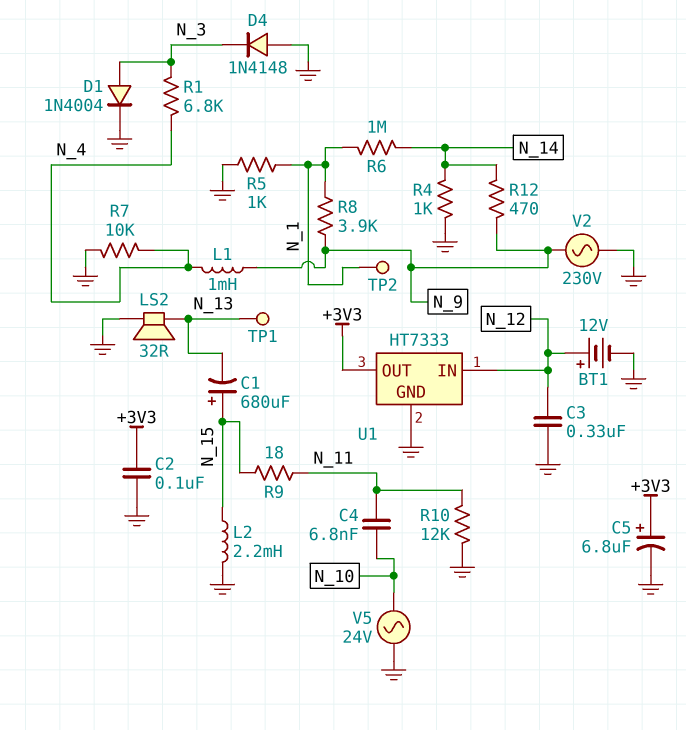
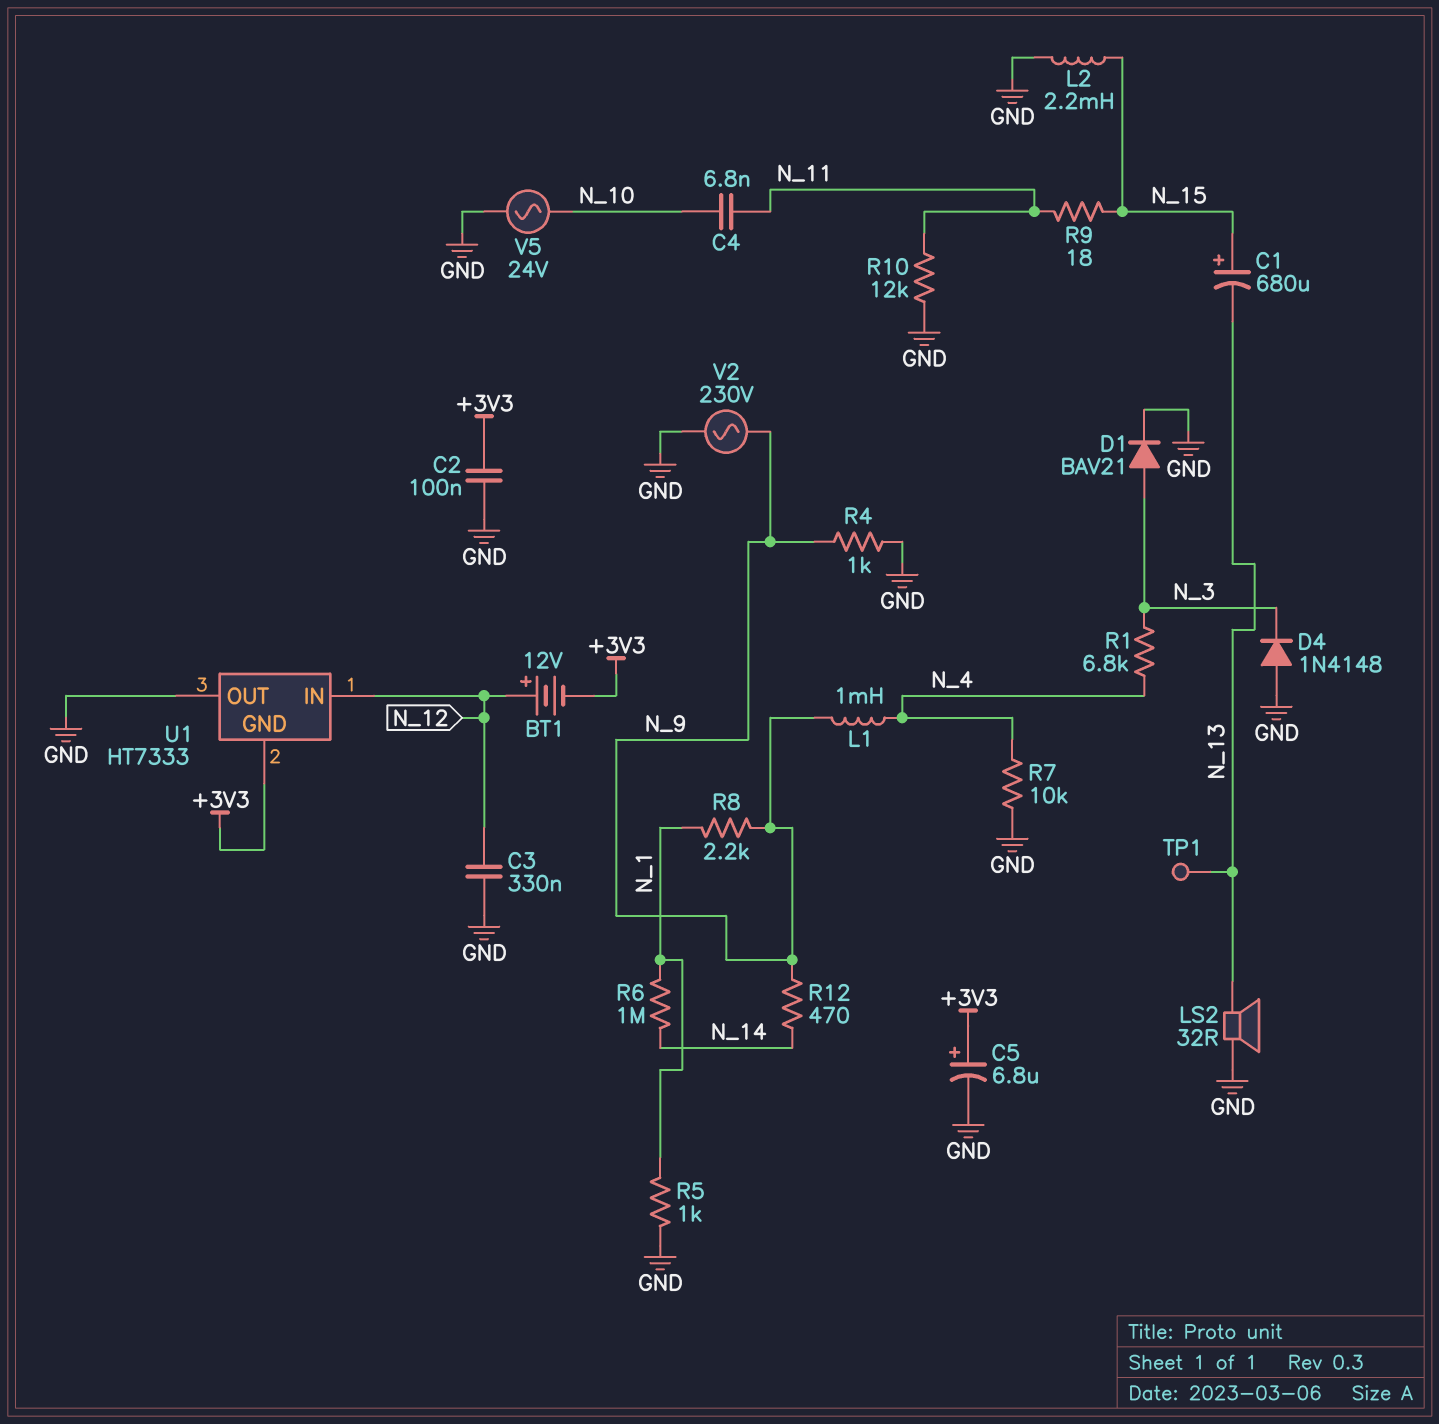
BT1: 12V (plus N_12, minus GND) -> 12V (plus N_12, minus +3V3)
D1: diode 1N4004 (A N_3, K GND) -> diode BAV21 (A N_3, K GND)
R4: 1k (GND, N_14) -> 1k (GND, N_9)
R8: 3.9k (N_1, N_9) -> 2.2k (N_1, N_9)
TP2: test point (N_1) -> none
U1 pin GND: GND -> +3V3
U1 pin OUT: +3V3 -> GND

